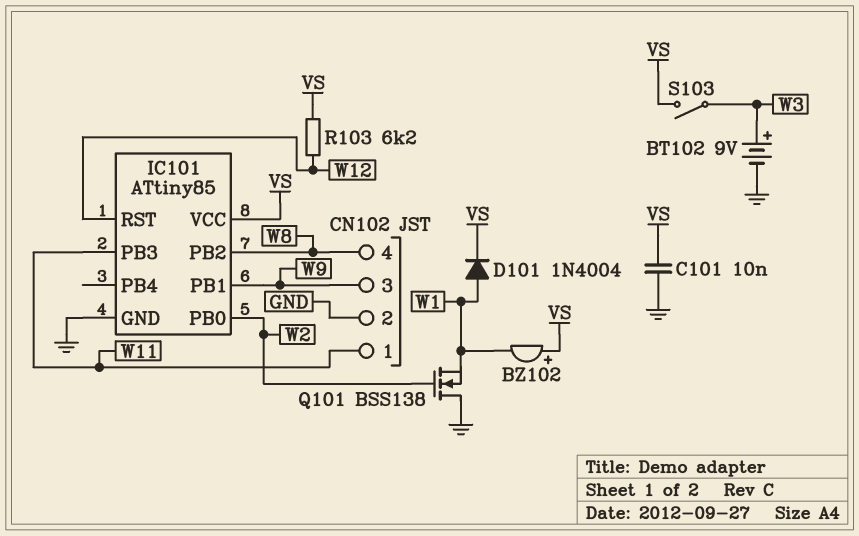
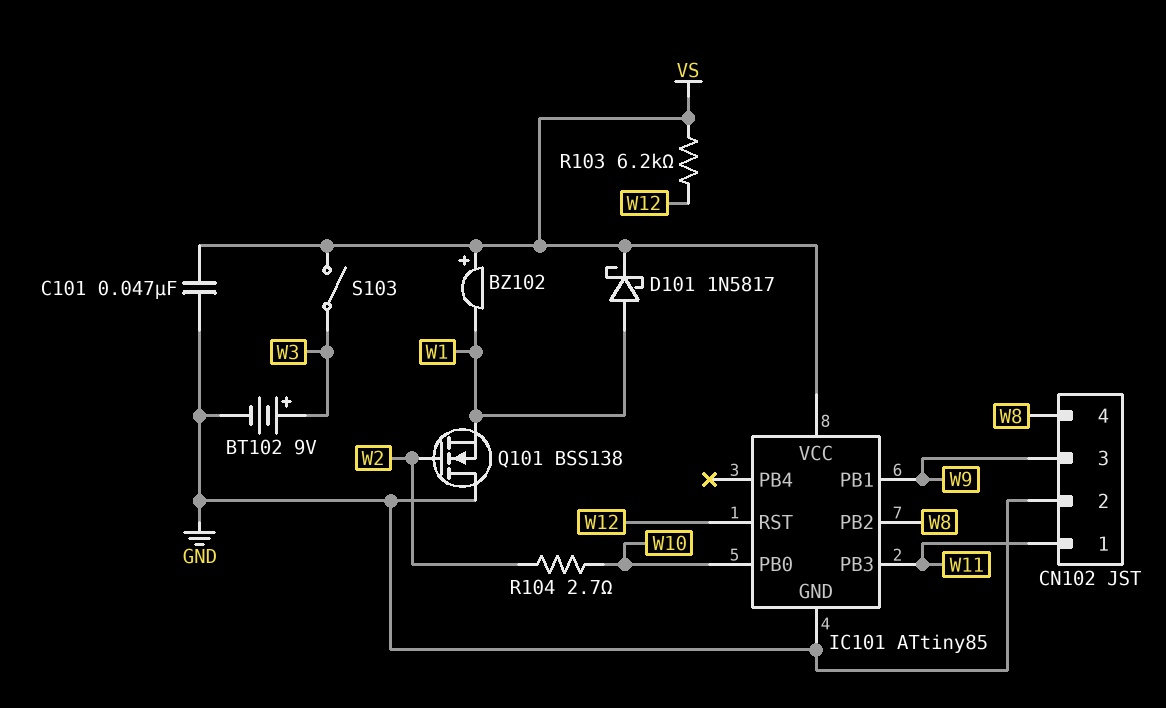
C101: 10nF (GND, VS) -> 47nF (GND, VS)
D101: diode 1N4004 (A W1, K VS) -> schottky 1N5817 (A W1, K VS)
IC101 pin PB0: W2 -> W10
R104: none -> 2.7 (W2, W10)

